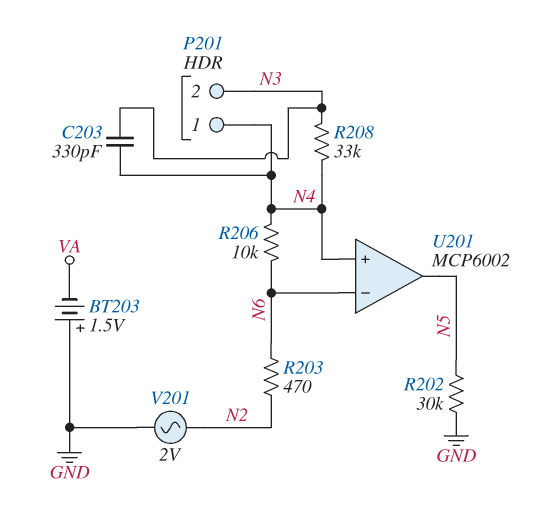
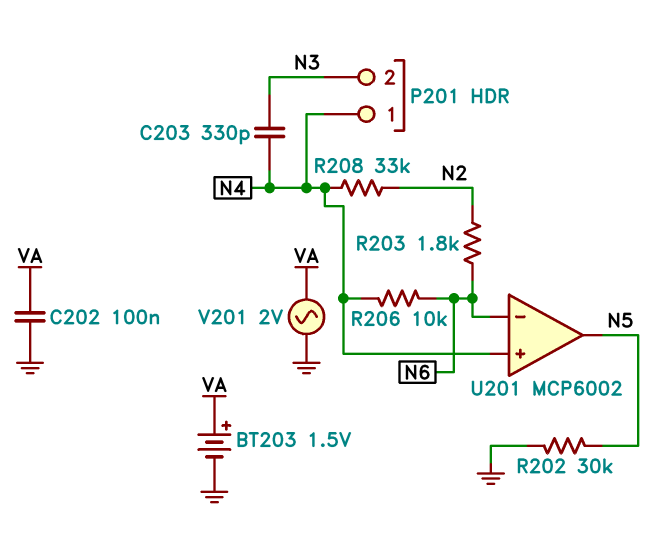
BT203: 1.5V (plus GND, minus VA) -> 1.5V (plus VA, minus GND)
C202: none -> 100nF (GND, VA)
R203: 470 (N2, N6) -> 1.8k (N2, N6)
R208: 33k (N3, N4) -> 33k (N2, N4)
V201: AC 2V (GND, N2) -> AC 2V (GND, VA)

